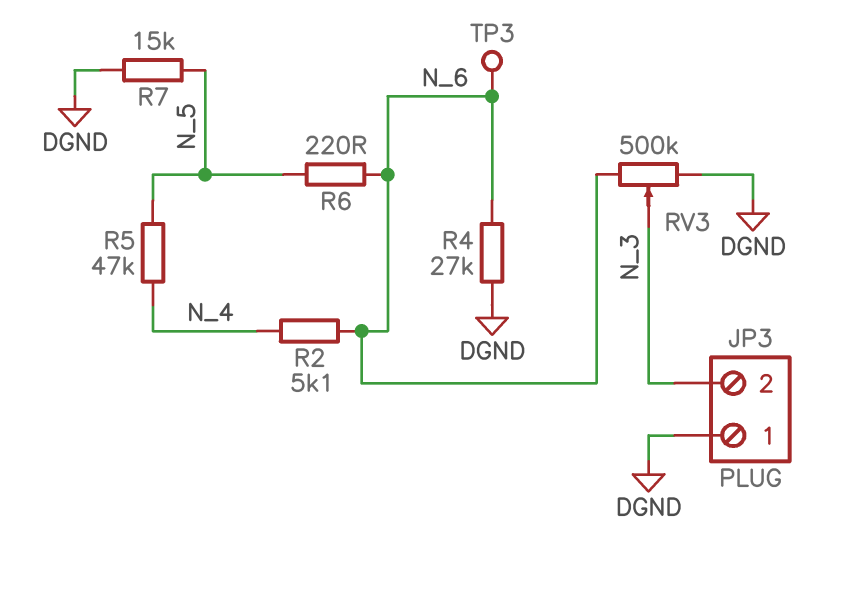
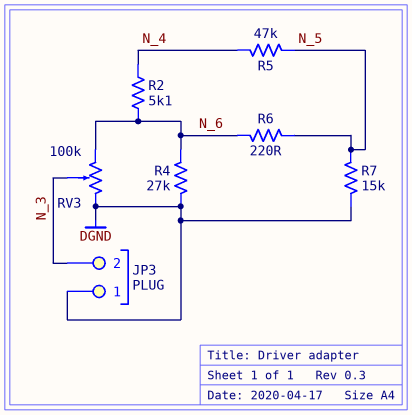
RV3: 500k (DGND, N_6, wiper N_3) -> 100k (DGND, N_6, wiper N_3)
TP3: test point (N_6) -> none

